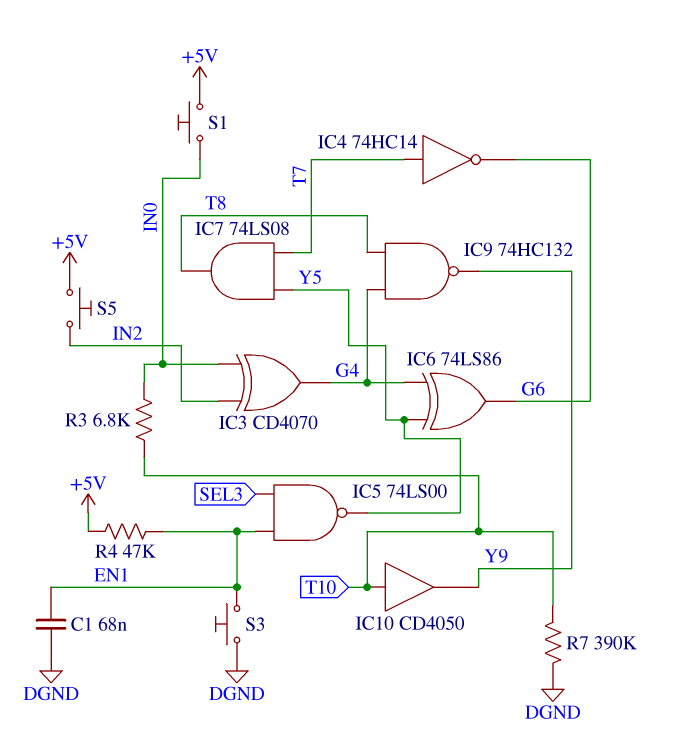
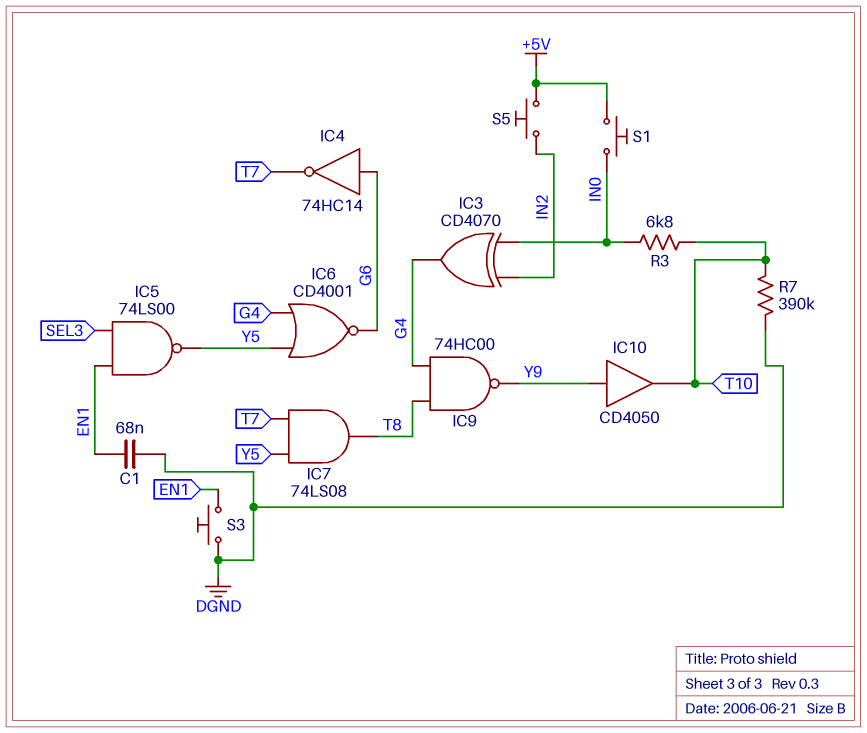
IC4: NOT 74HC14 (in T7, out G6) -> NOT 74HC14 (in G6, out T7)
IC6: XOR 74LS86 (in G4, in Y5, out G6) -> NOR CD4001 (in G4, in Y5, out G6)
IC9: NAND 74HC132 (in G4, in T8, out Y9) -> NAND 74HC00 (in G4, in T8, out Y9)
IC10: buffer CD4050 (in T10, out Y9) -> buffer CD4050 (in Y9, out T10)
R4: 47k (+5V, EN1) -> none

